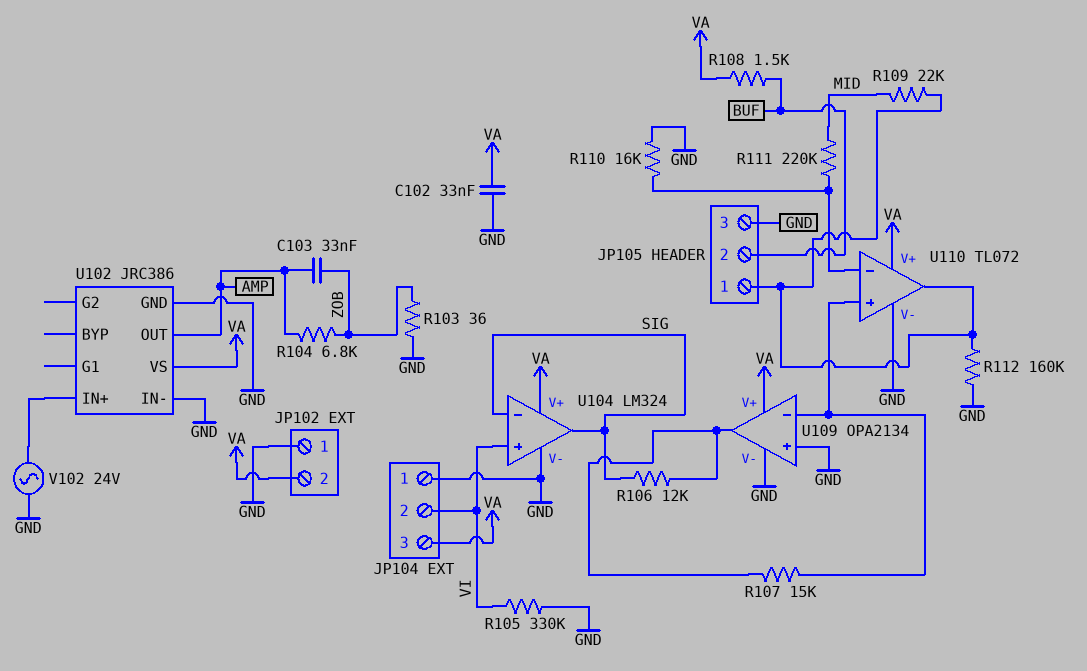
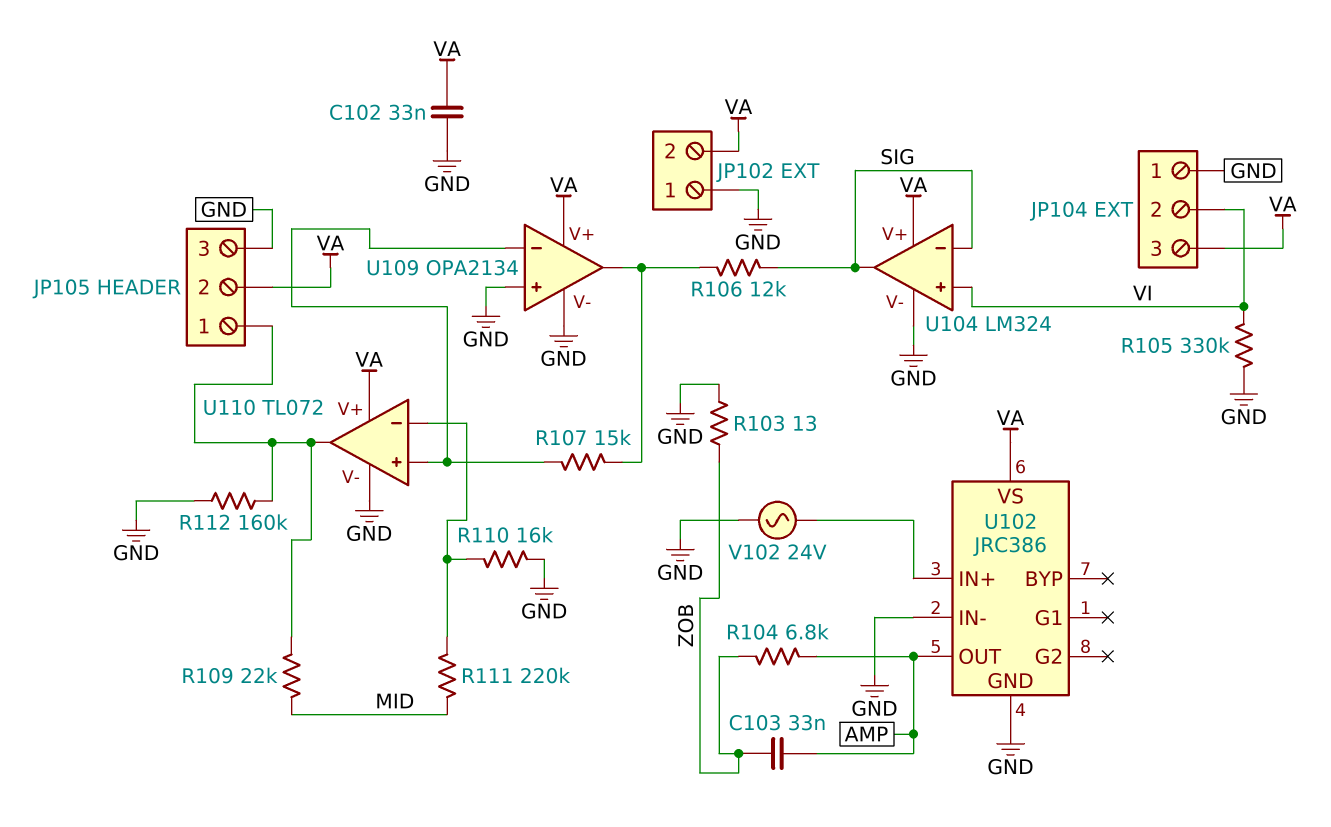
JP105 pin 2: BUF -> VA
R103: 36 (GND, ZOB) -> 13 (GND, ZOB)
R108: 1.5k (BUF, VA) -> none

